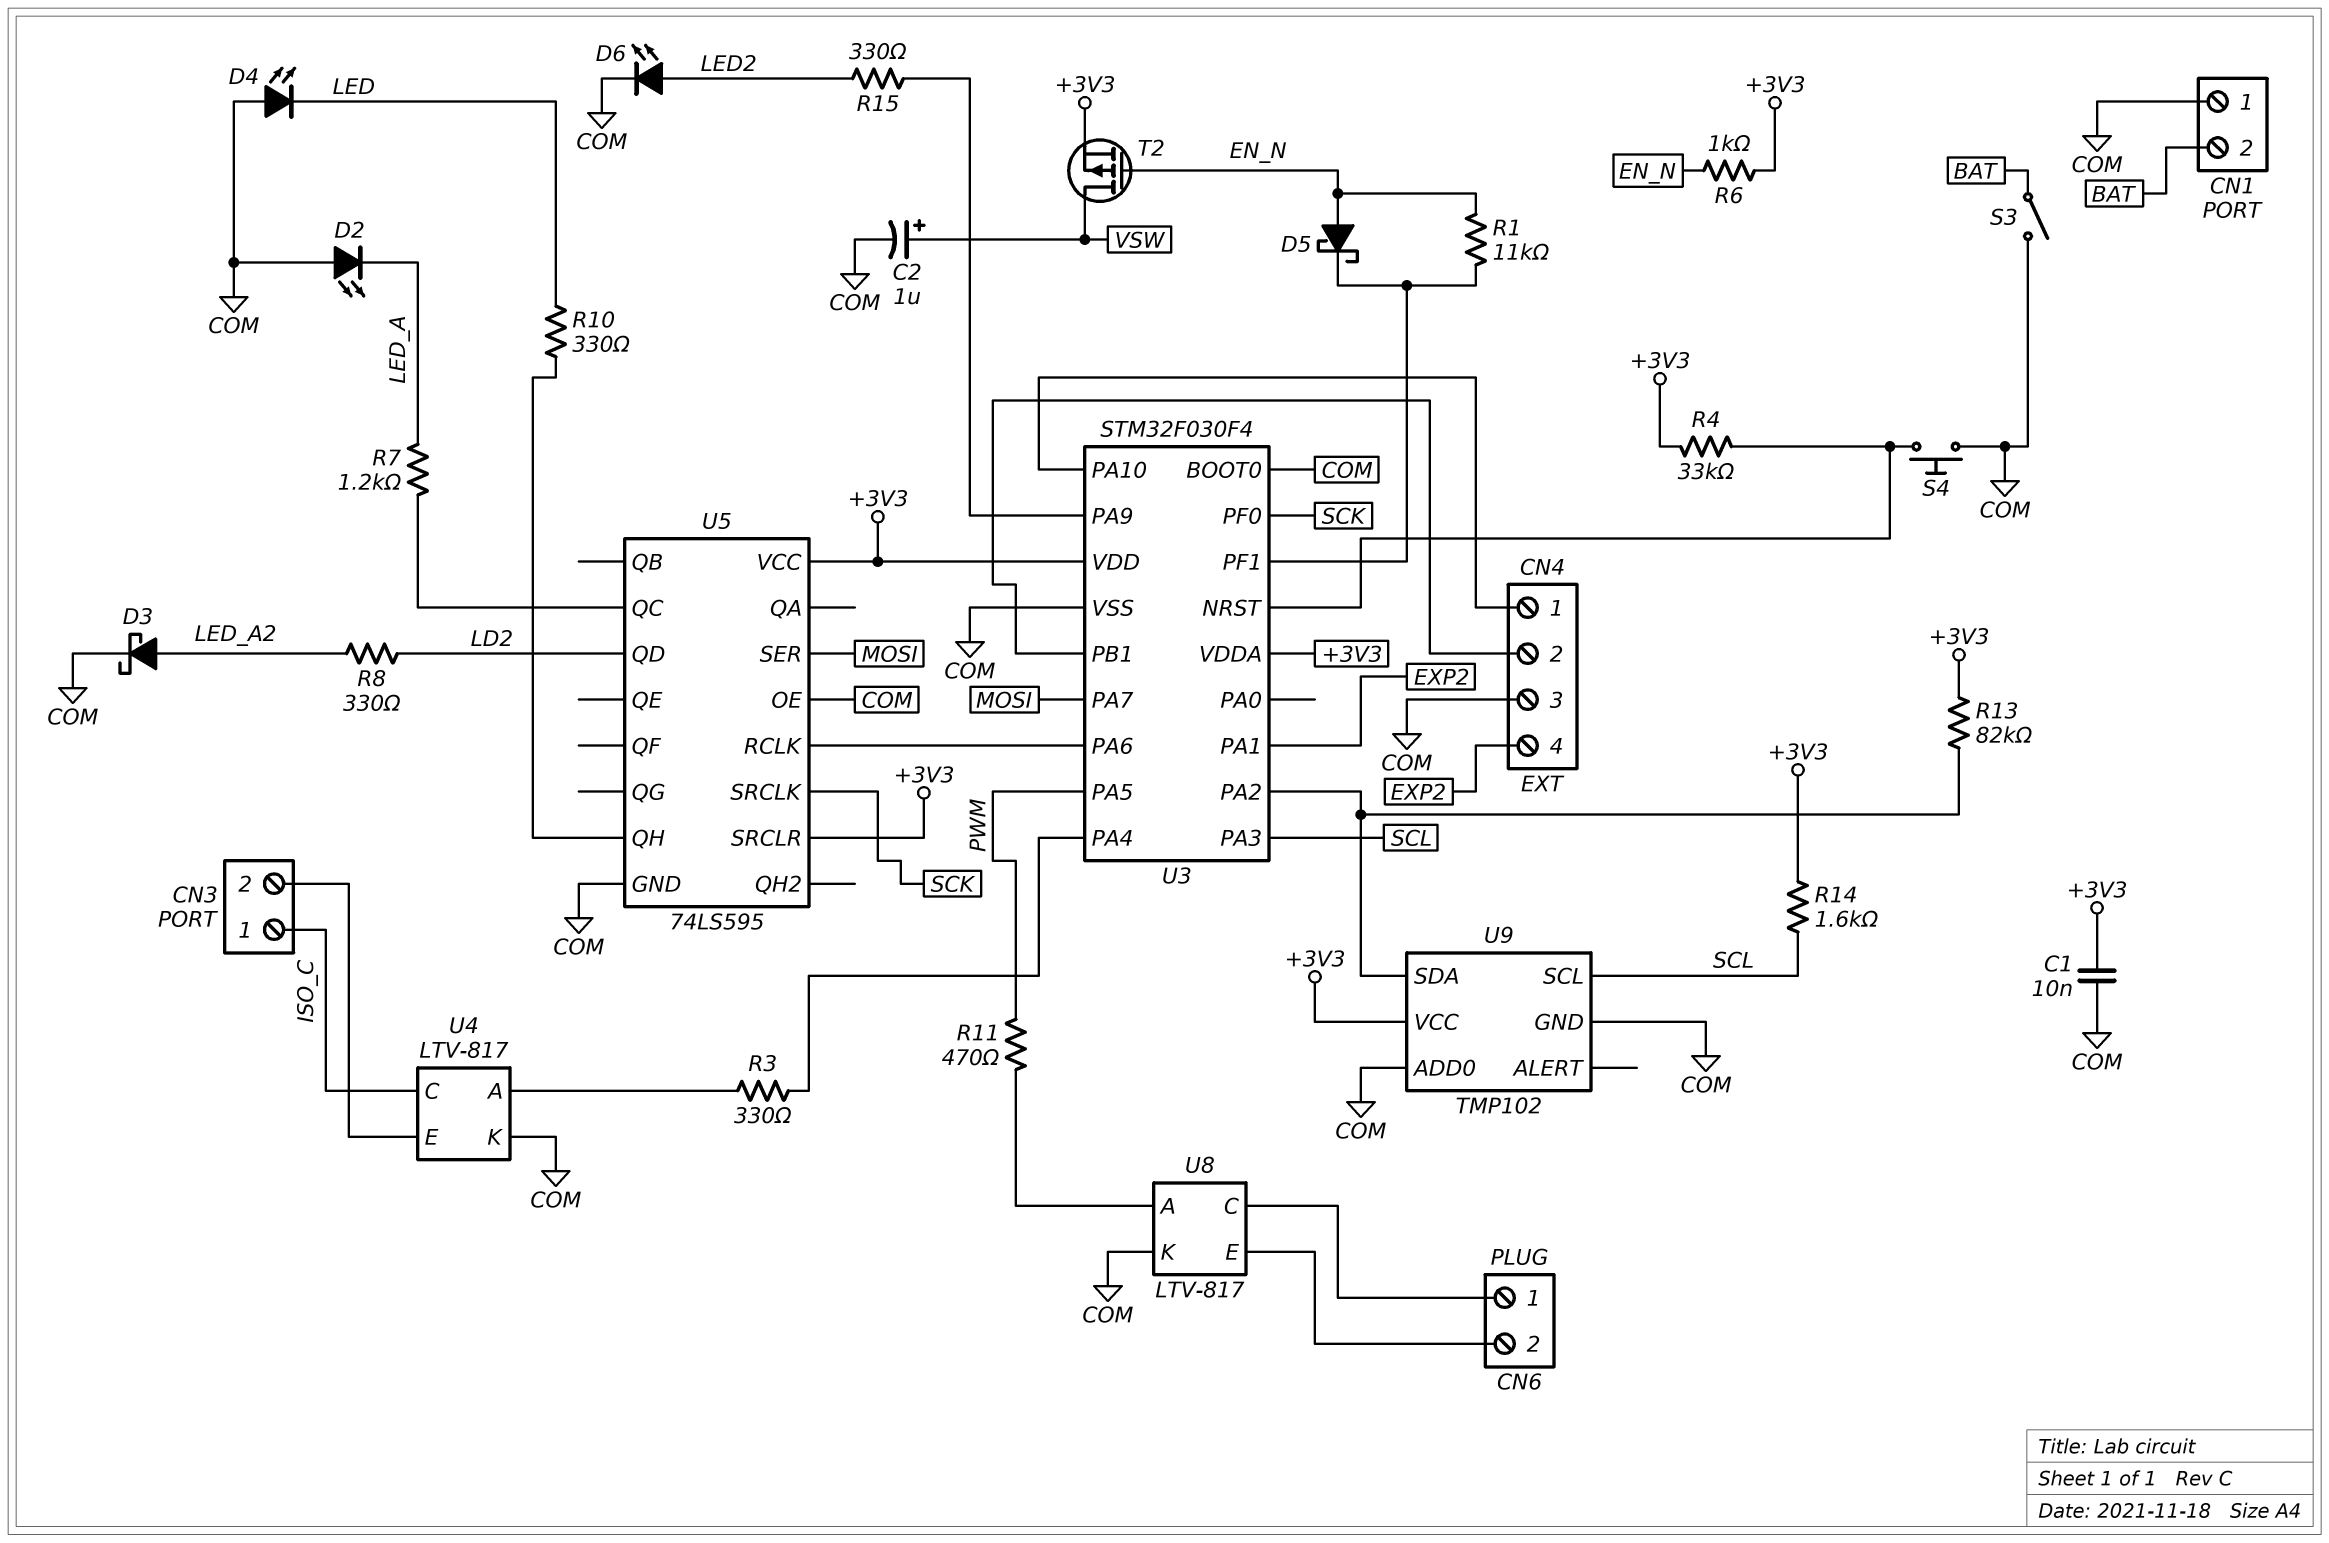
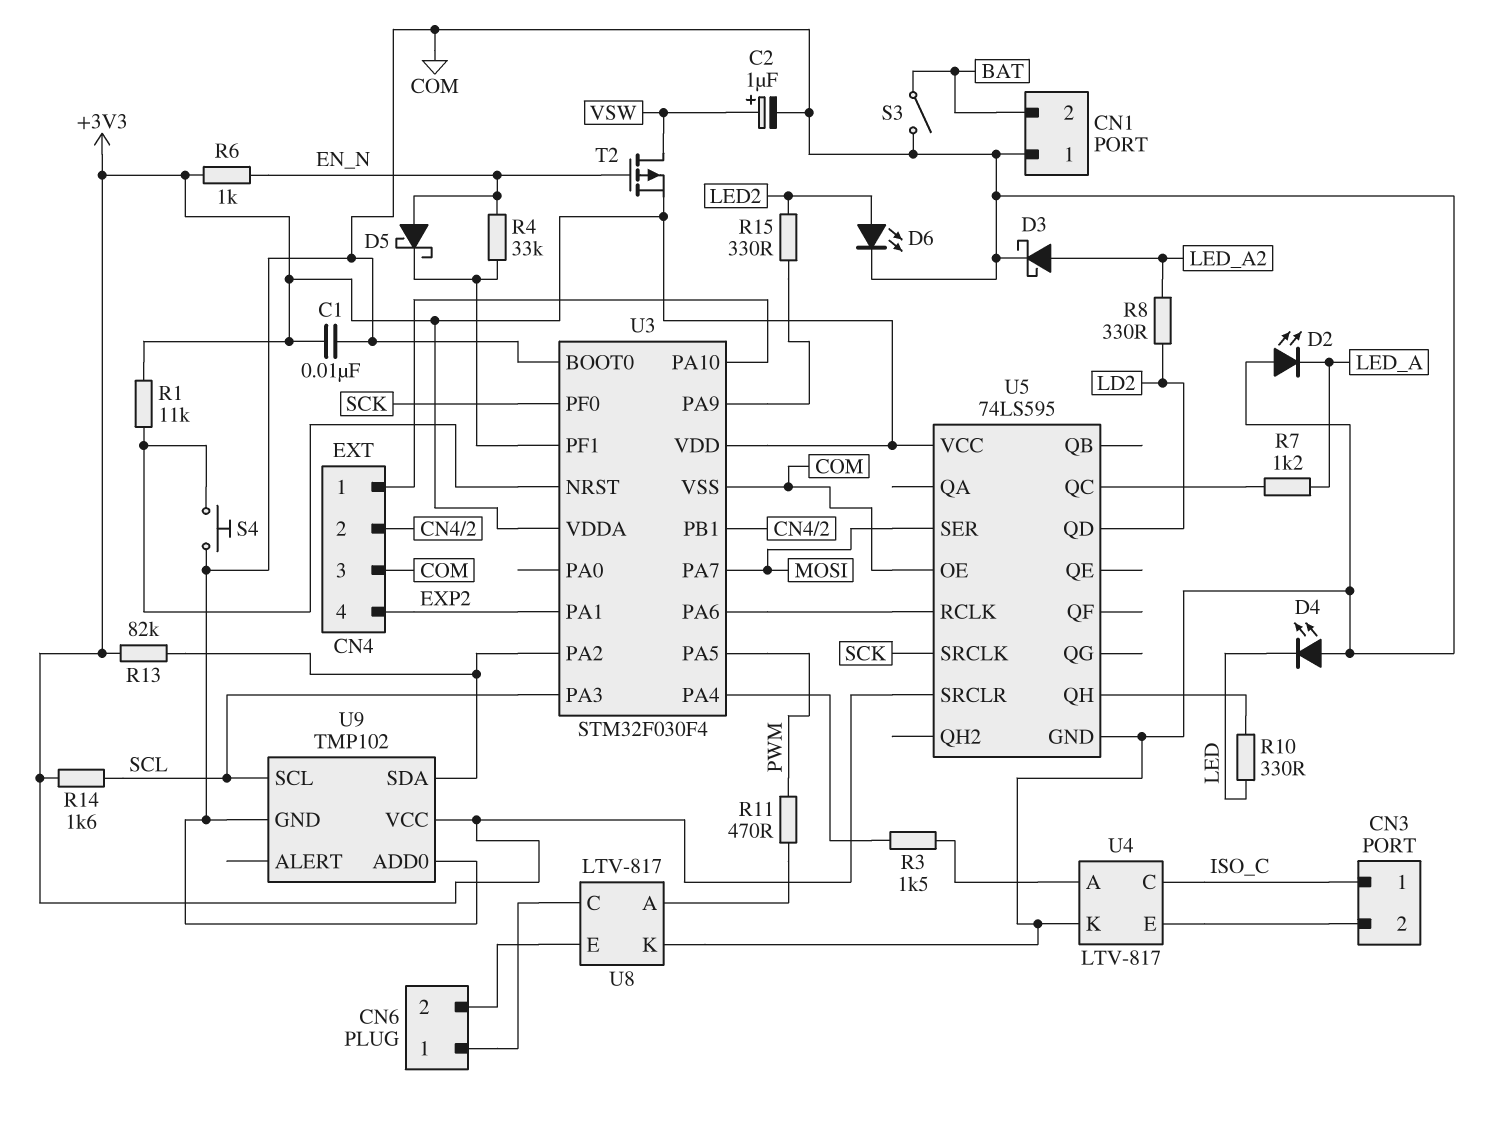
R1: 11k (EN_N, U3/PF1) -> 11k (+3V3, U3/NRST)
R3: 330 (U3/PA4, U4/A) -> 1.5k (U3/PA4, U4/A)
R4: 33k (+3V3, U3/NRST) -> 33k (EN_N, U3/PF1)

